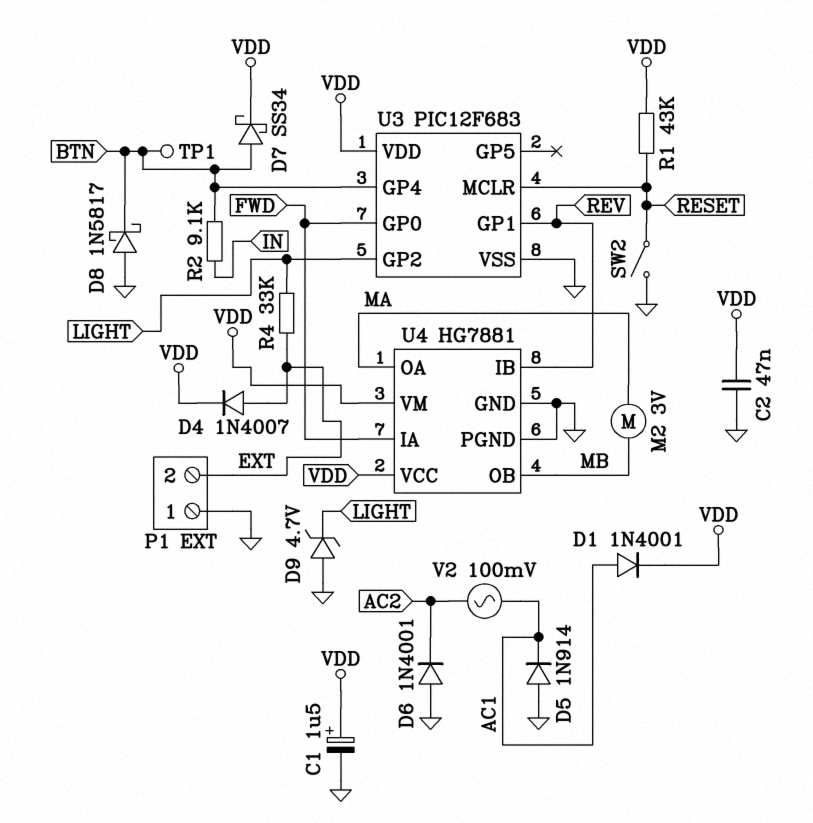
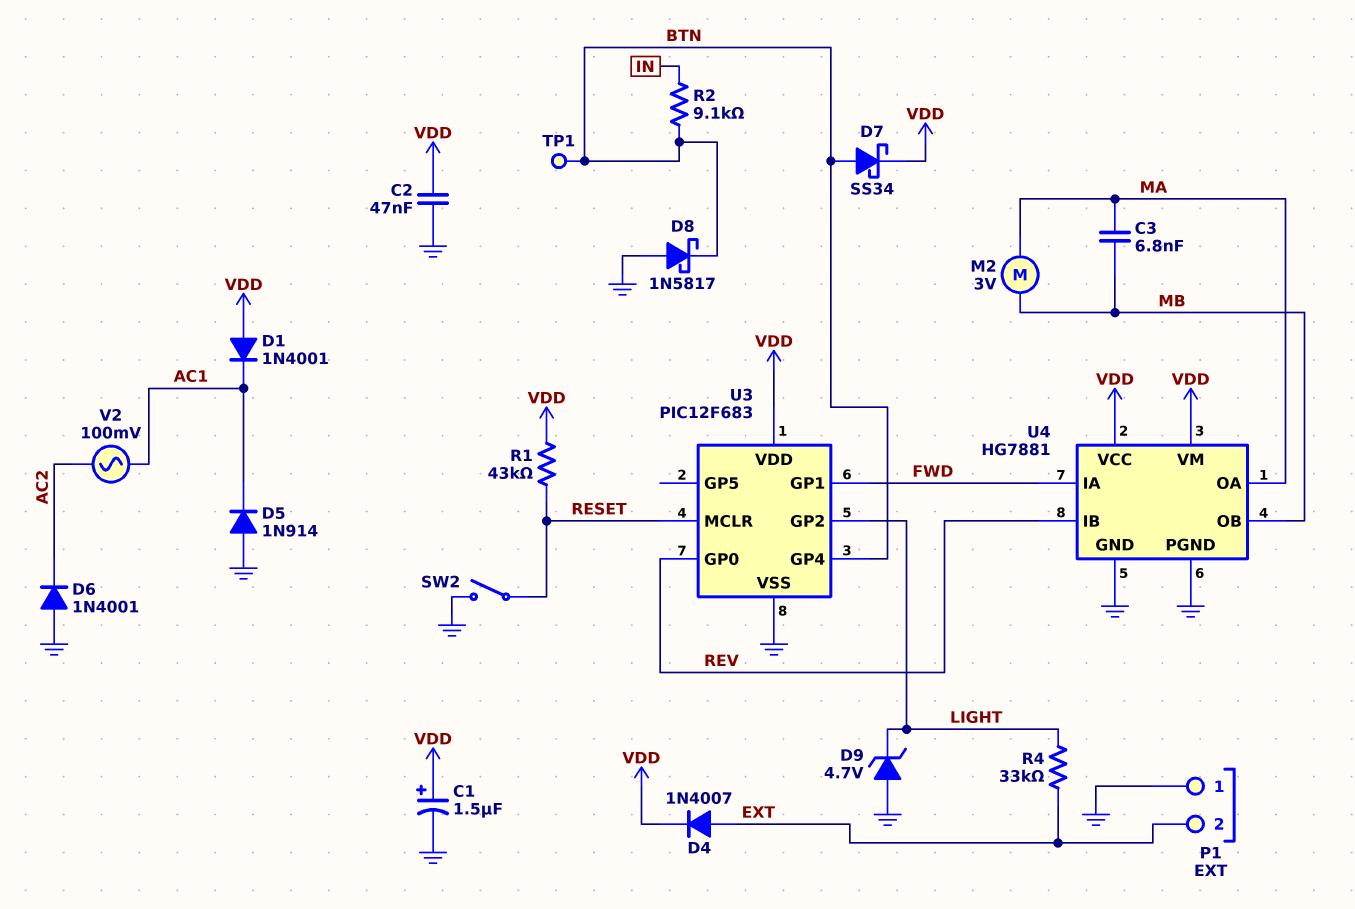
C3: none -> 6.8nF (MA, MB)
D1: diode 1N4001 (A AC1, K VDD) -> diode 1N4001 (A VDD, K AC1)
U3 pin GP0: FWD -> REV
U3 pin GP1: REV -> FWD

